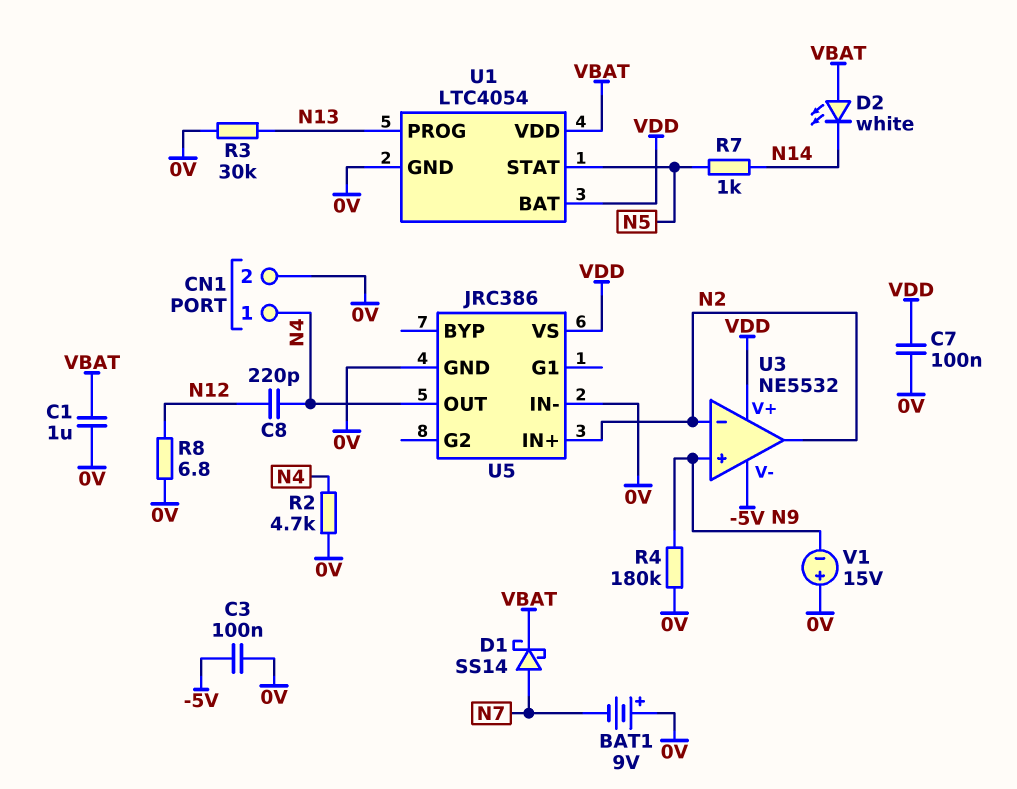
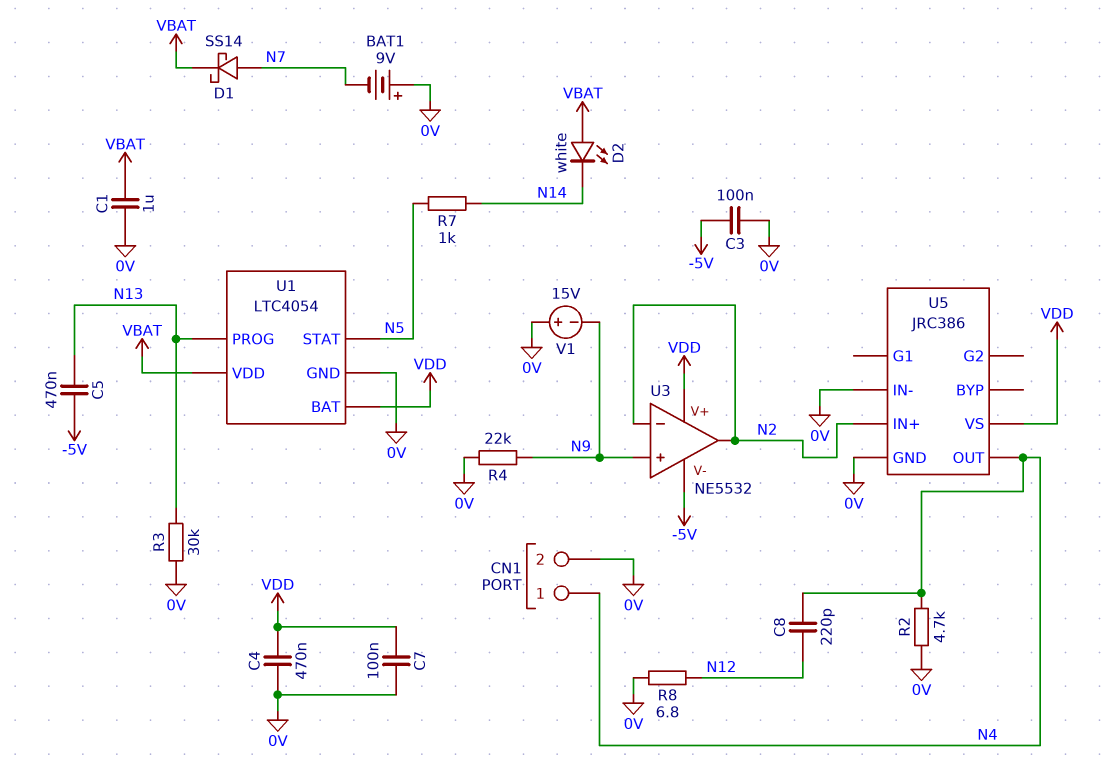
C4: none -> 470nF (0V, VDD)
C5: none -> 470nF (-5V, N13)
R4: 180k (0V, N9) -> 22k (0V, N9)

